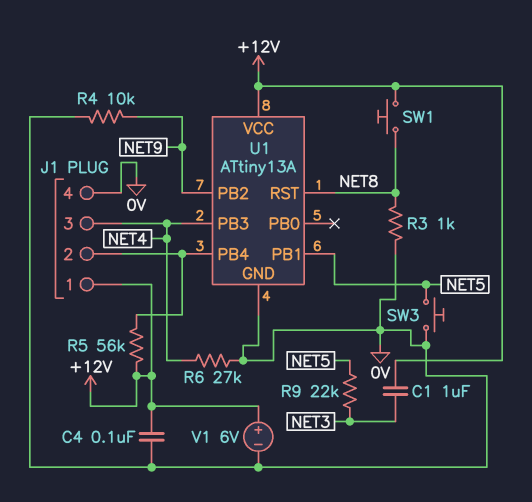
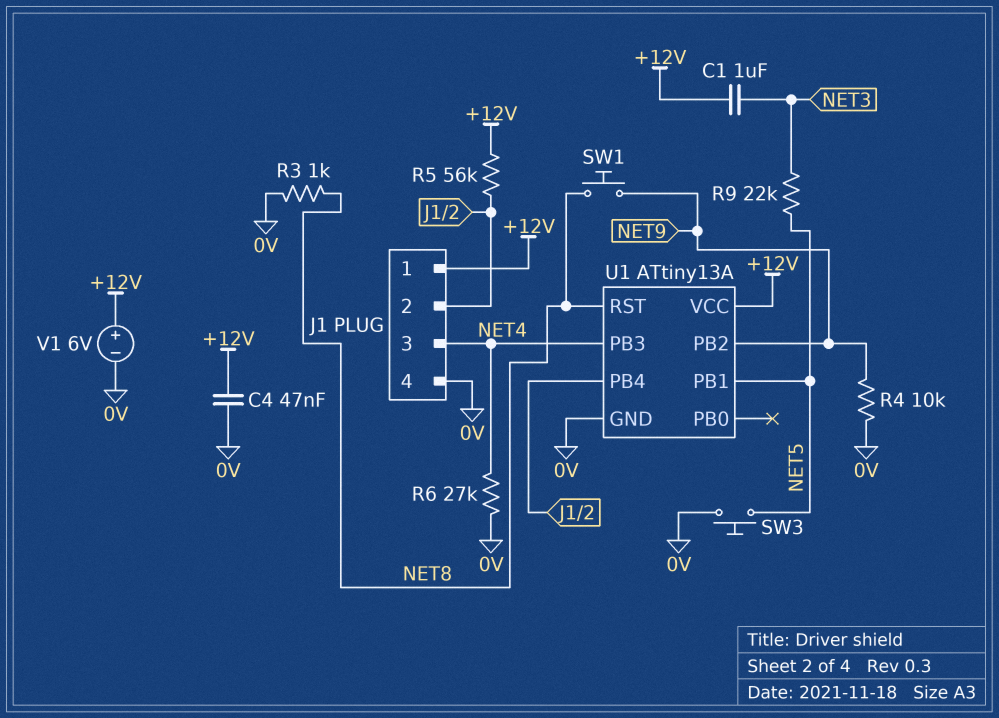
C4: 100nF (+12V, 0V) -> 47nF (+12V, 0V)
SW1: button (+12V, NET8) -> button (NET8, NET9)

